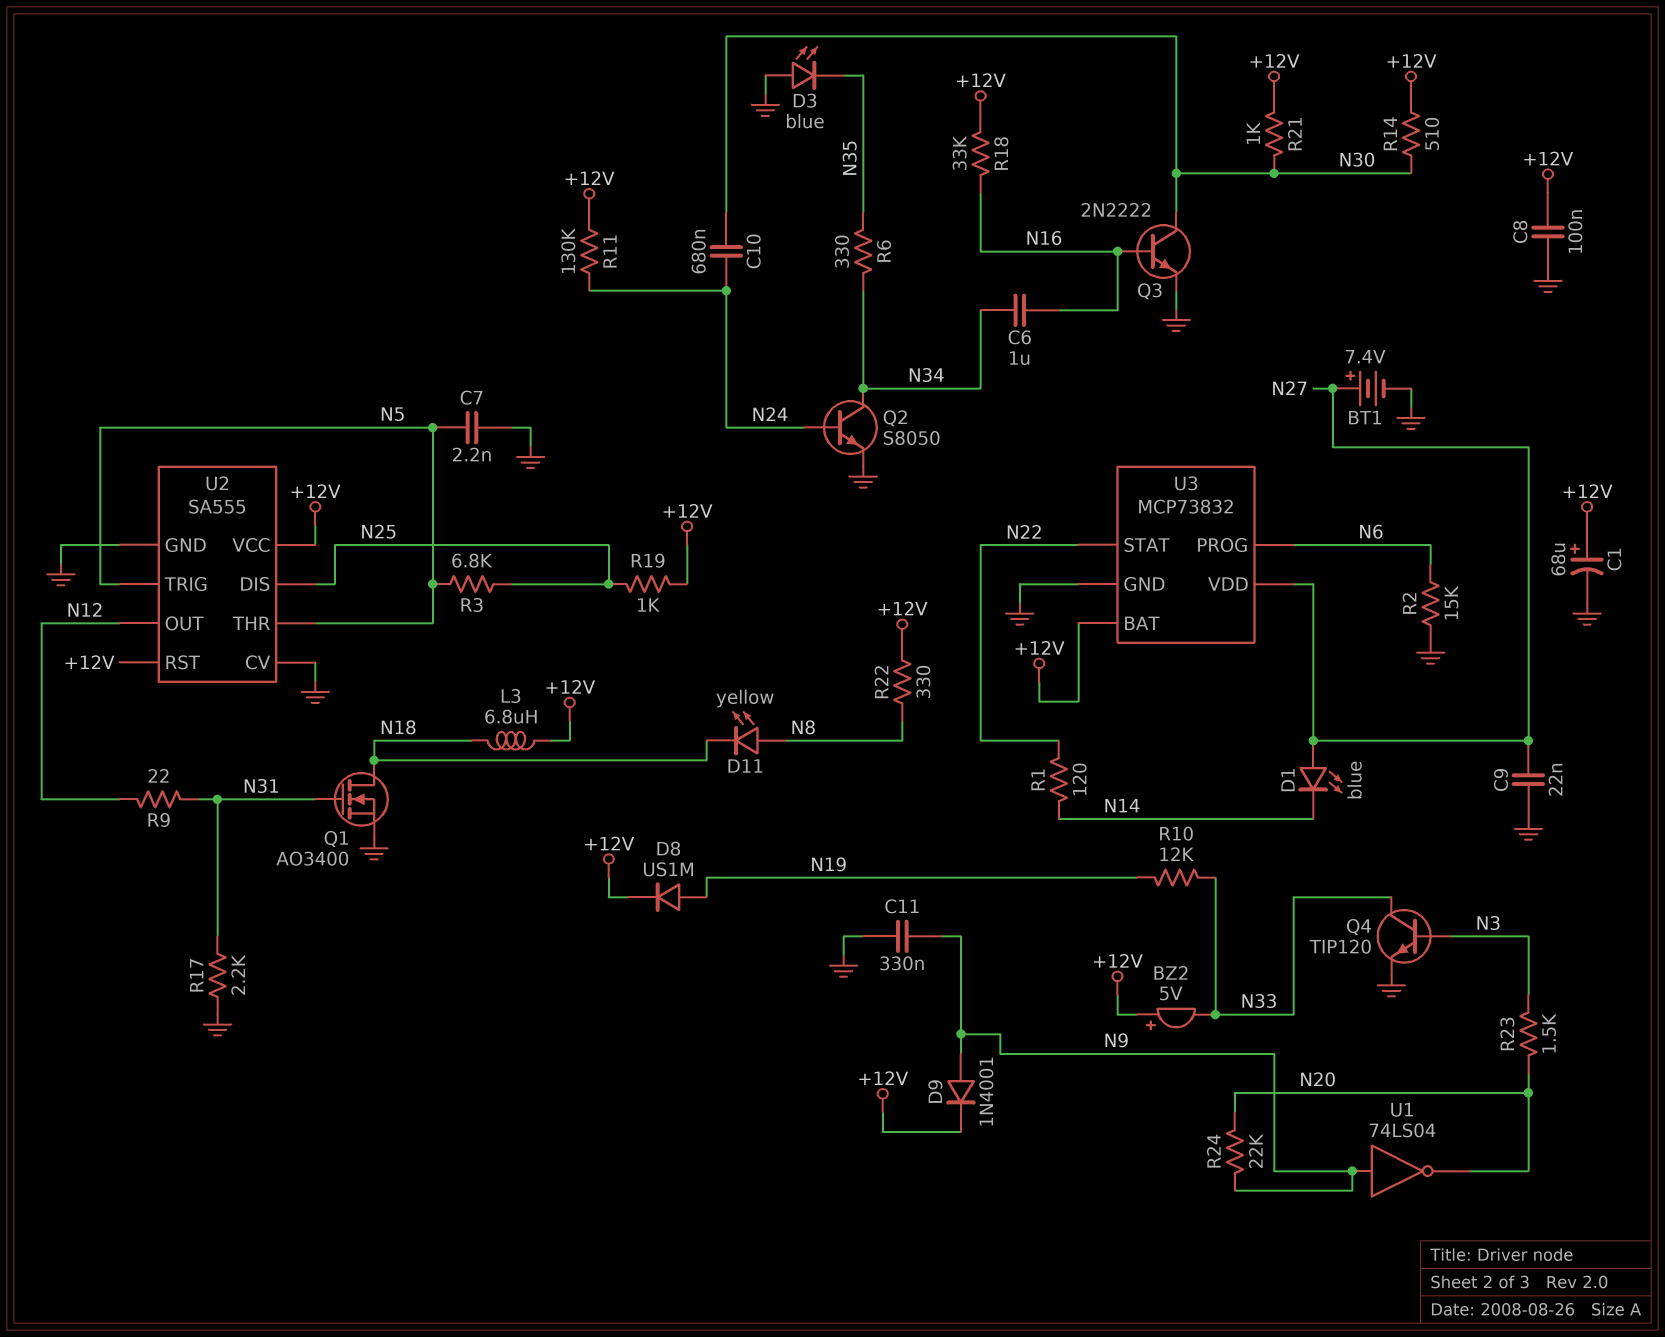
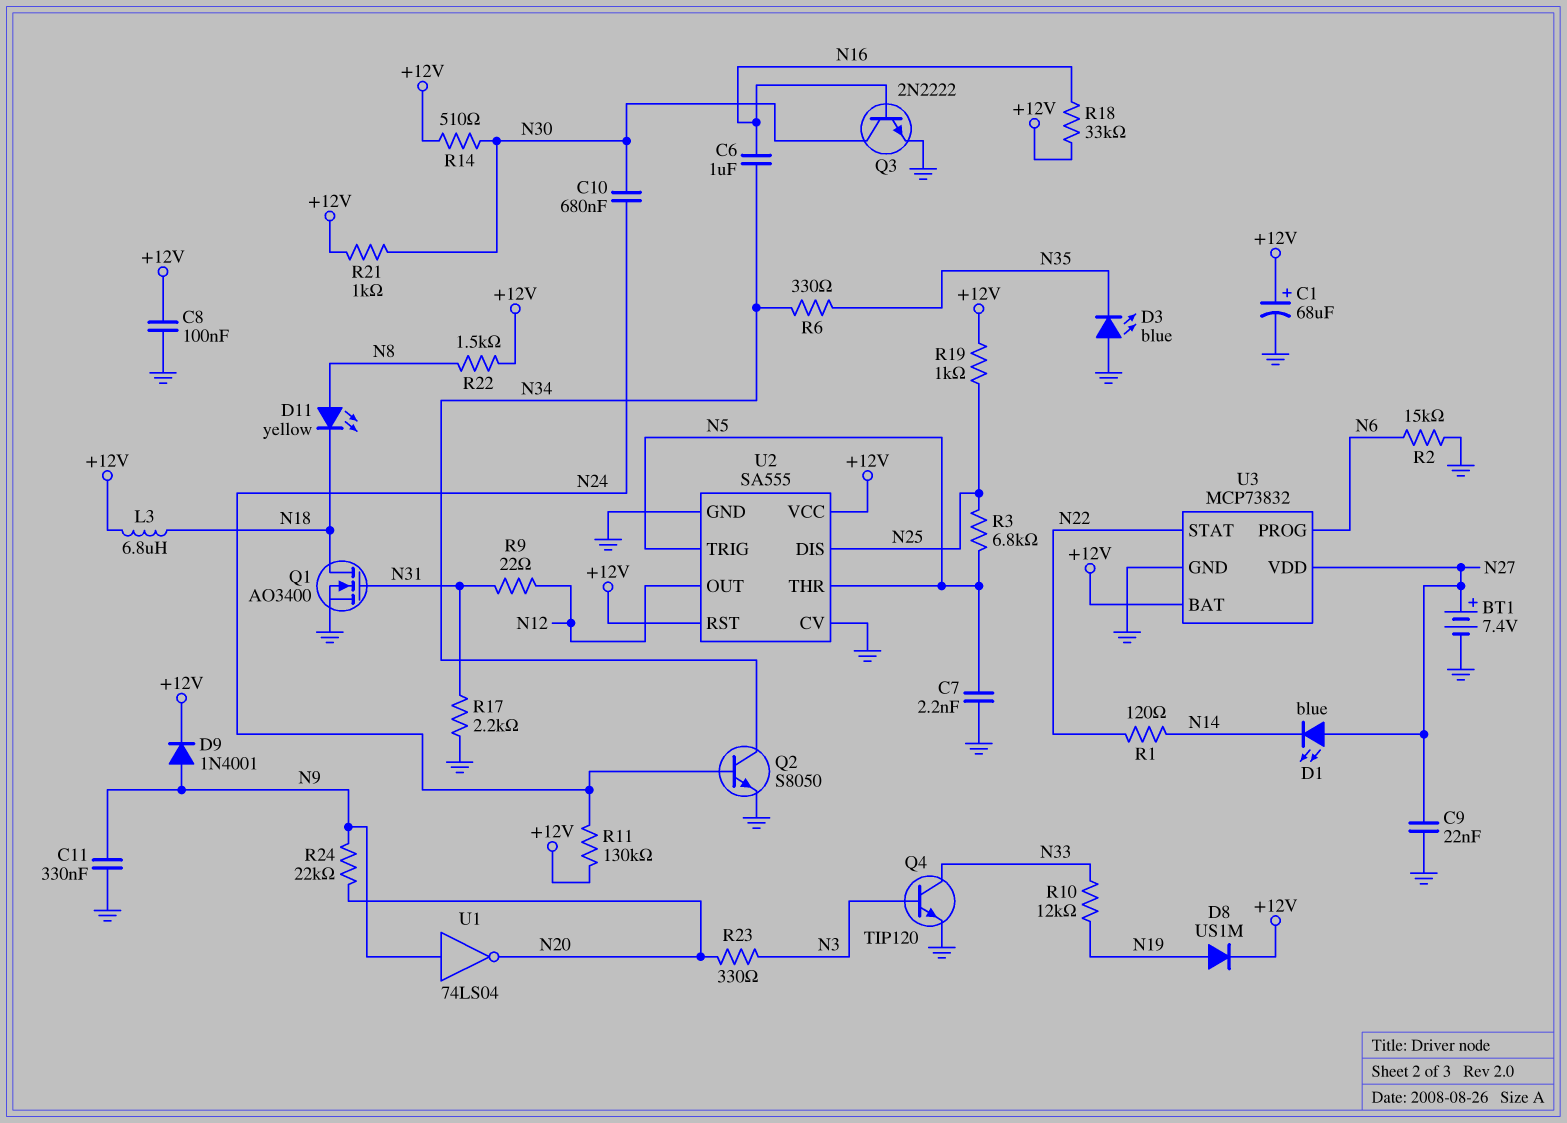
BZ2: buzzer 5V (plus +12V, minus N33) -> none
R22: 330 (+12V, N8) -> 1.5k (+12V, N8)
R23: 1.5k (N3, N20) -> 330 (N3, N20)

